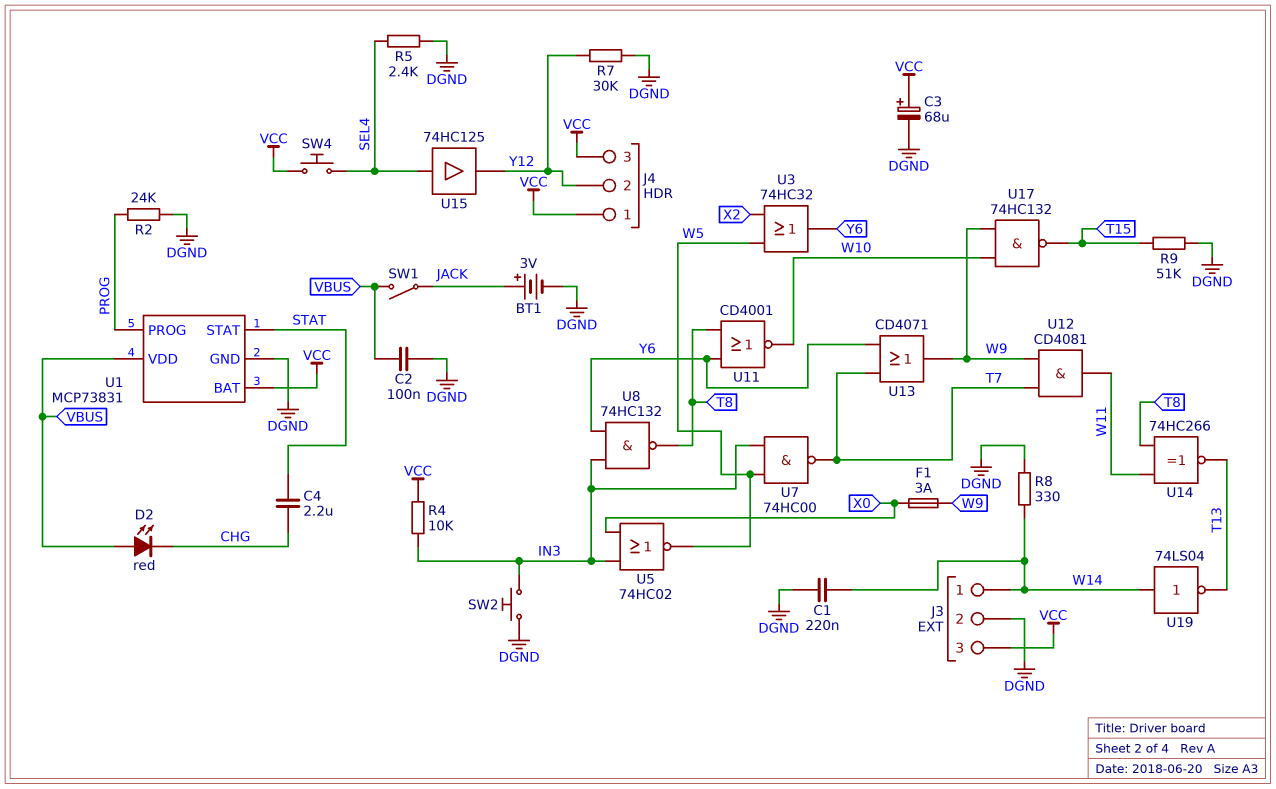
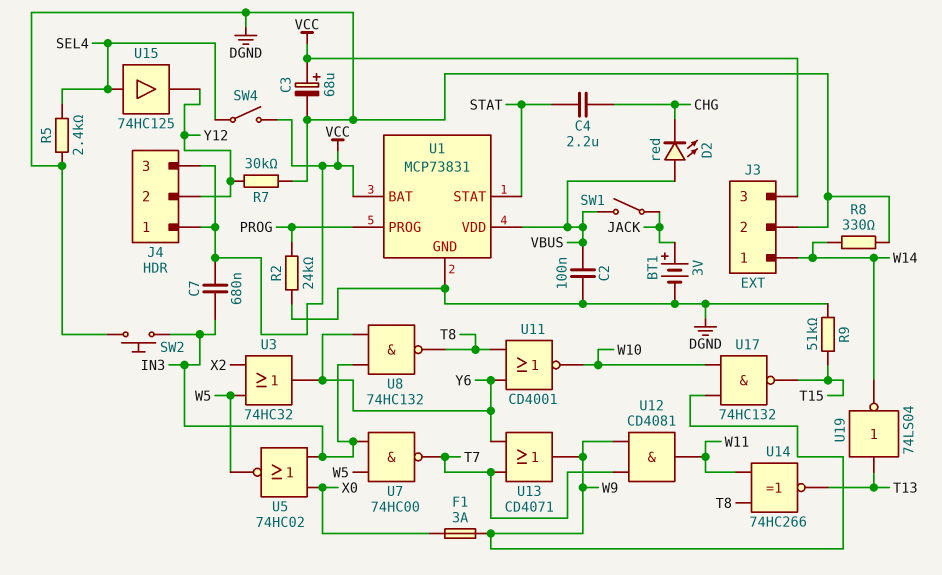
C1: 220nF (DGND, W14) -> none
C7: none -> 680nF (IN3, VCC)
R4: 10k (IN3, VCC) -> none
SW4: button (SEL4, VCC) -> switch (SEL4, VCC)
U19: NOT 74LS04 (in W14, out T13) -> NOT 74LS04 (in T13, out W14)

